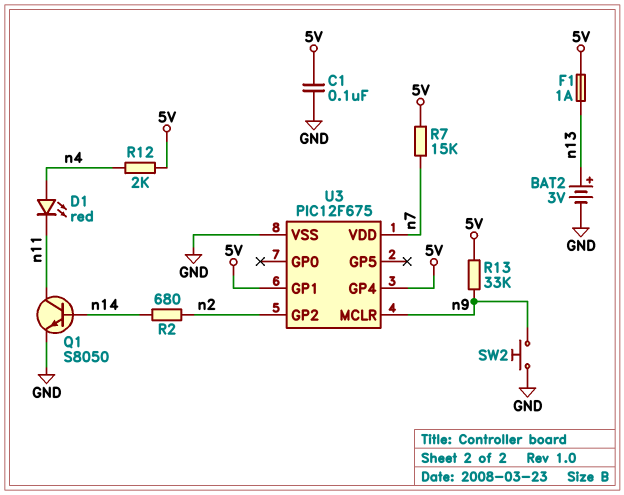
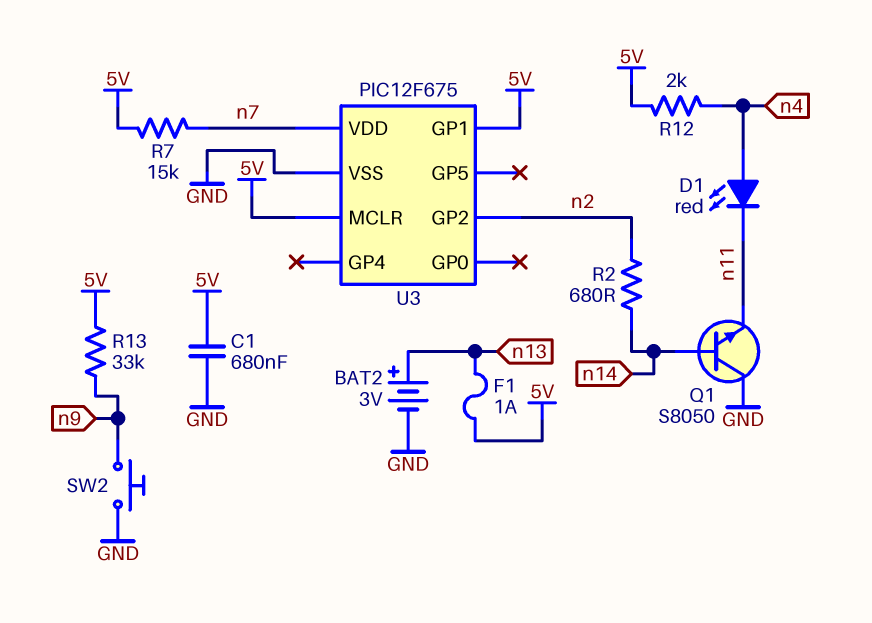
C1: 100nF (5V, GND) -> 680nF (5V, GND)
Q1: NPN S8050 (B n14, C n11, E GND) -> NPN S8050 (B n14, C GND, E n11)
U3 pin GP4: 5V -> none
U3 pin MCLR: n9 -> 5V

